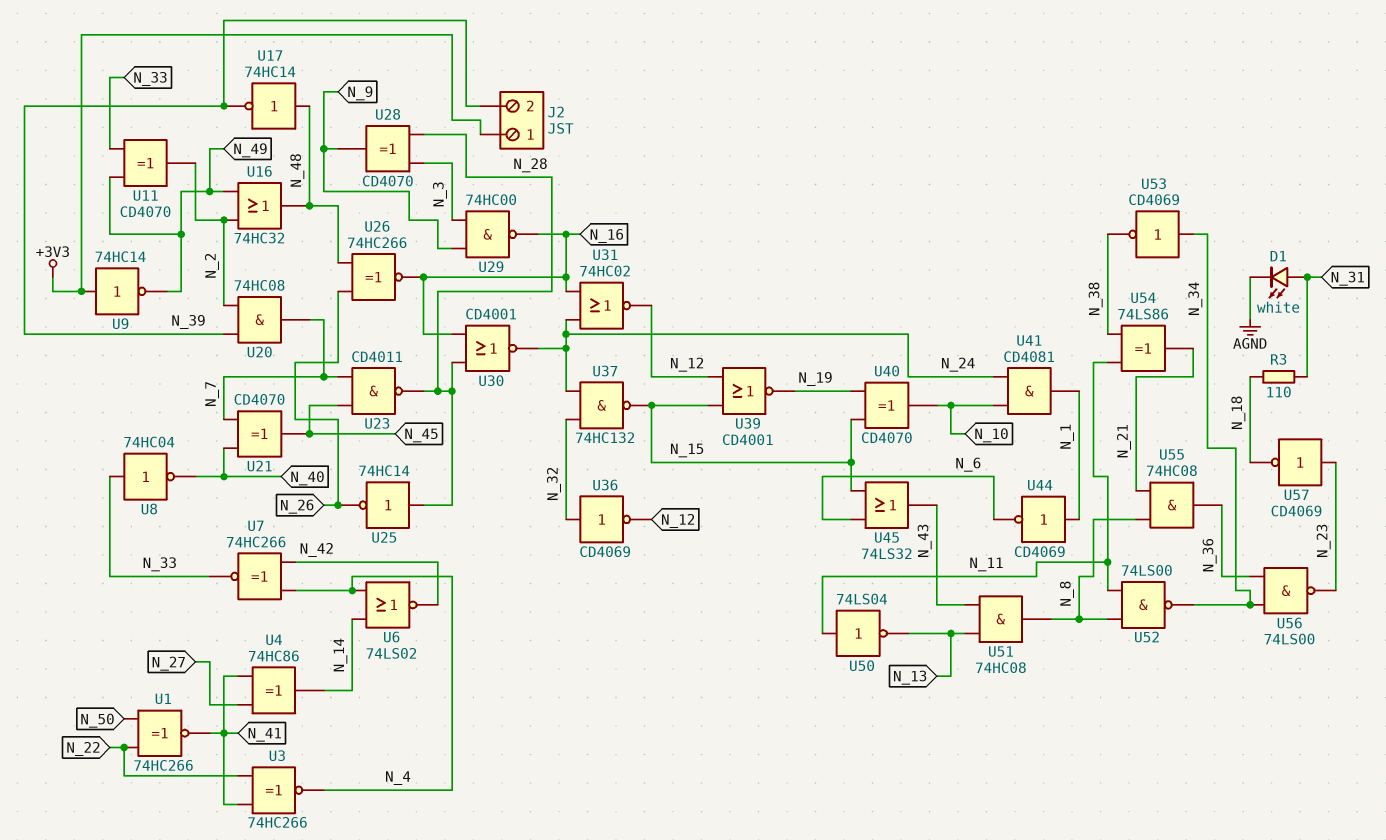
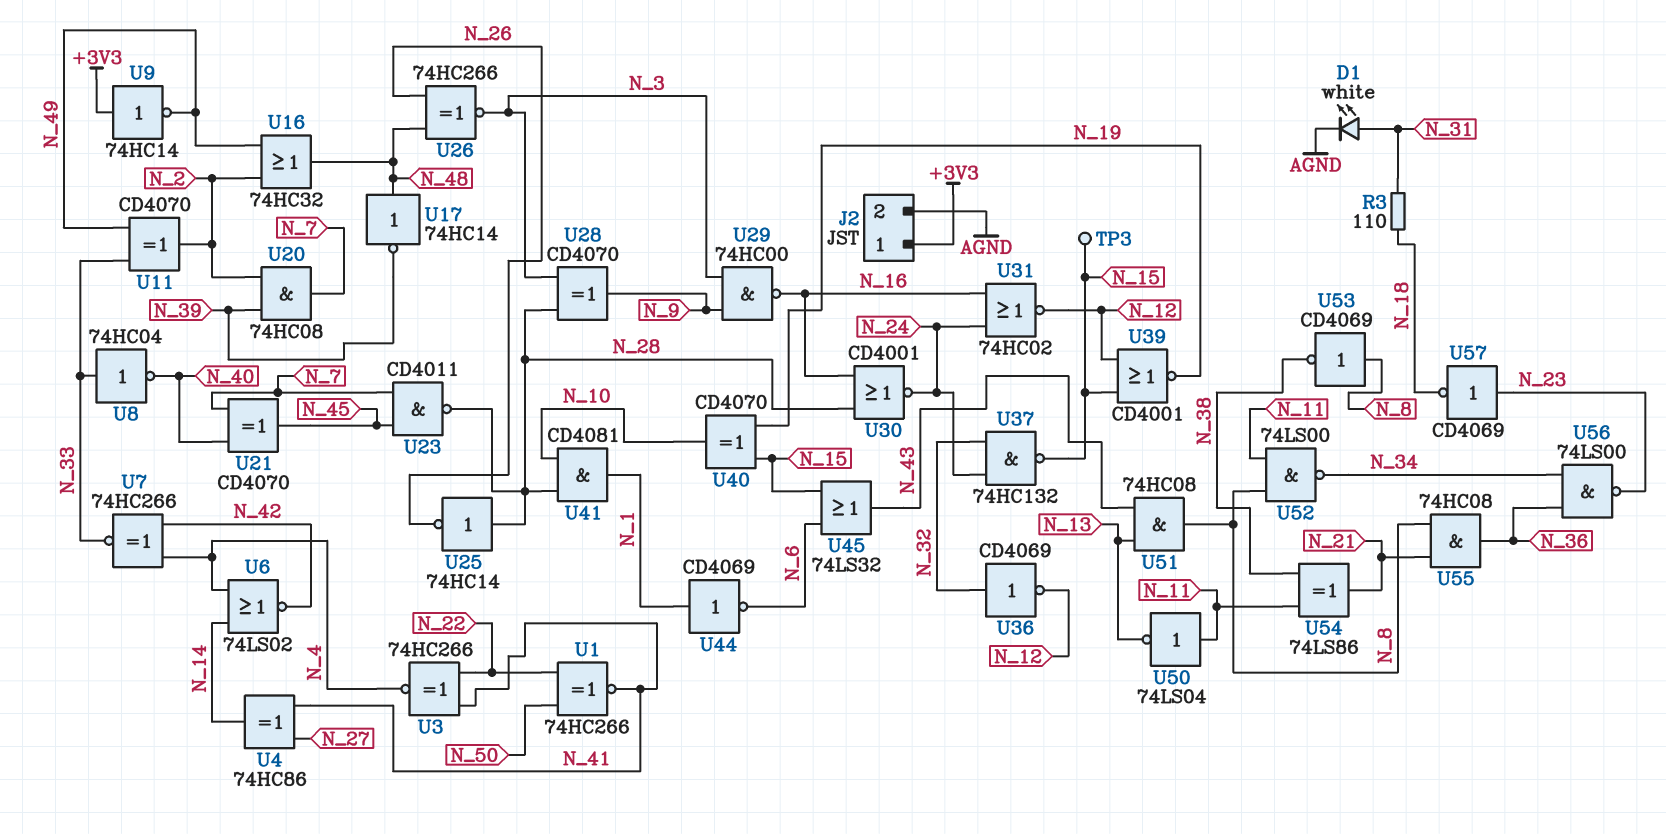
J2 pin 2: N_39 -> AGND
TP3: none -> test point (N_15)
U26: XNOR 74HC266 (in N_26, in N_48, out N_16) -> XNOR 74HC266 (in N_26, in N_48, out N_3)
U41: AND CD4081 (in N_10, in N_24, out N_1) -> AND CD4081 (in N_10, in N_28, out N_1)
U53: NOT CD4069 (in N_34, out N_38) -> NOT CD4069 (in N_8, out N_38)

